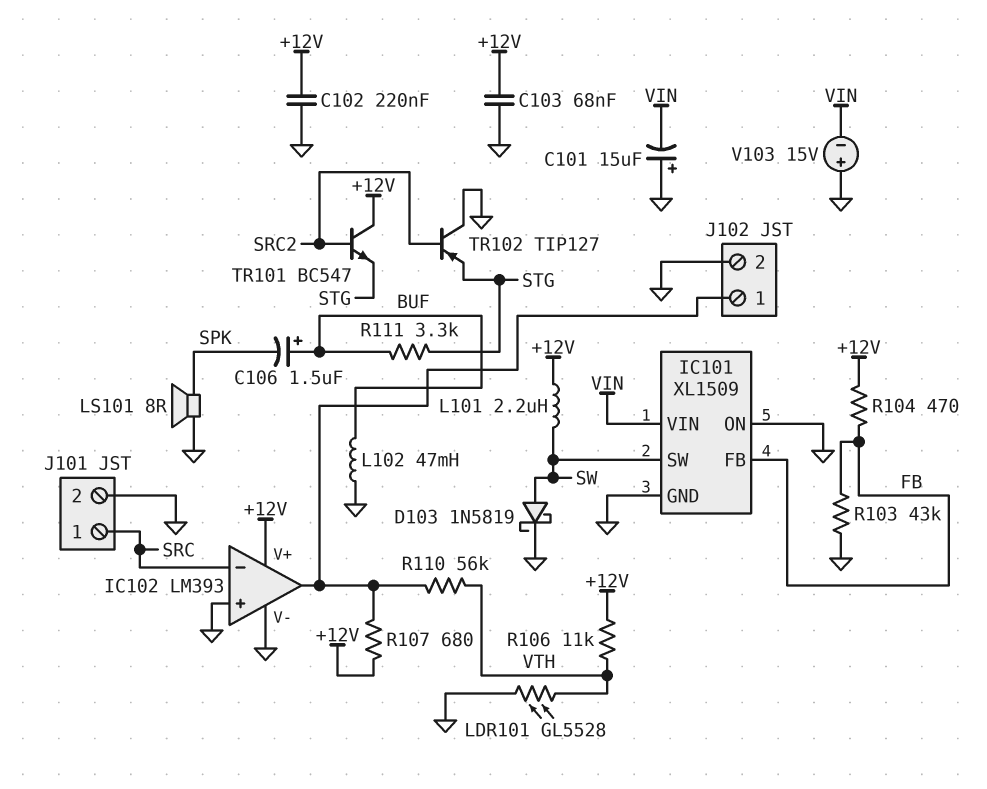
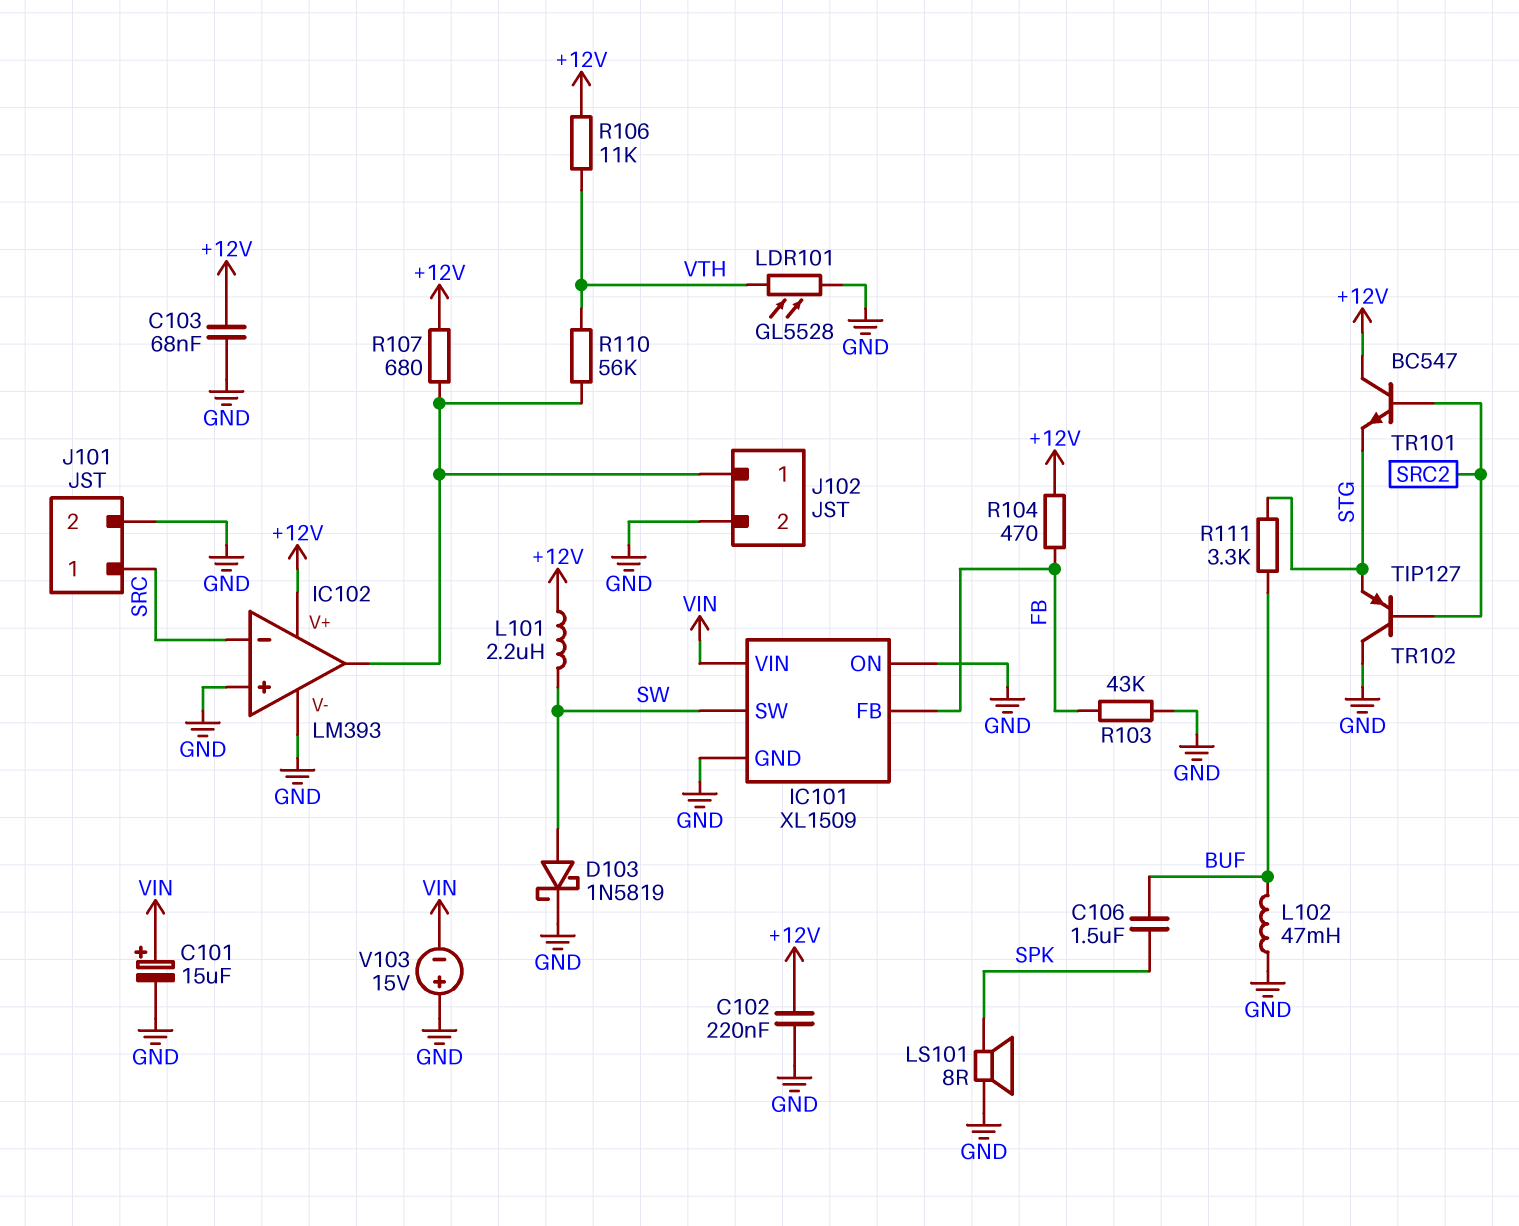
C101: 15uF (plus GND, minus VIN) -> 15uF (plus VIN, minus GND)
C106: 1.5uF (plus BUF, minus SPK) -> 1.5uF (BUF, SPK)

